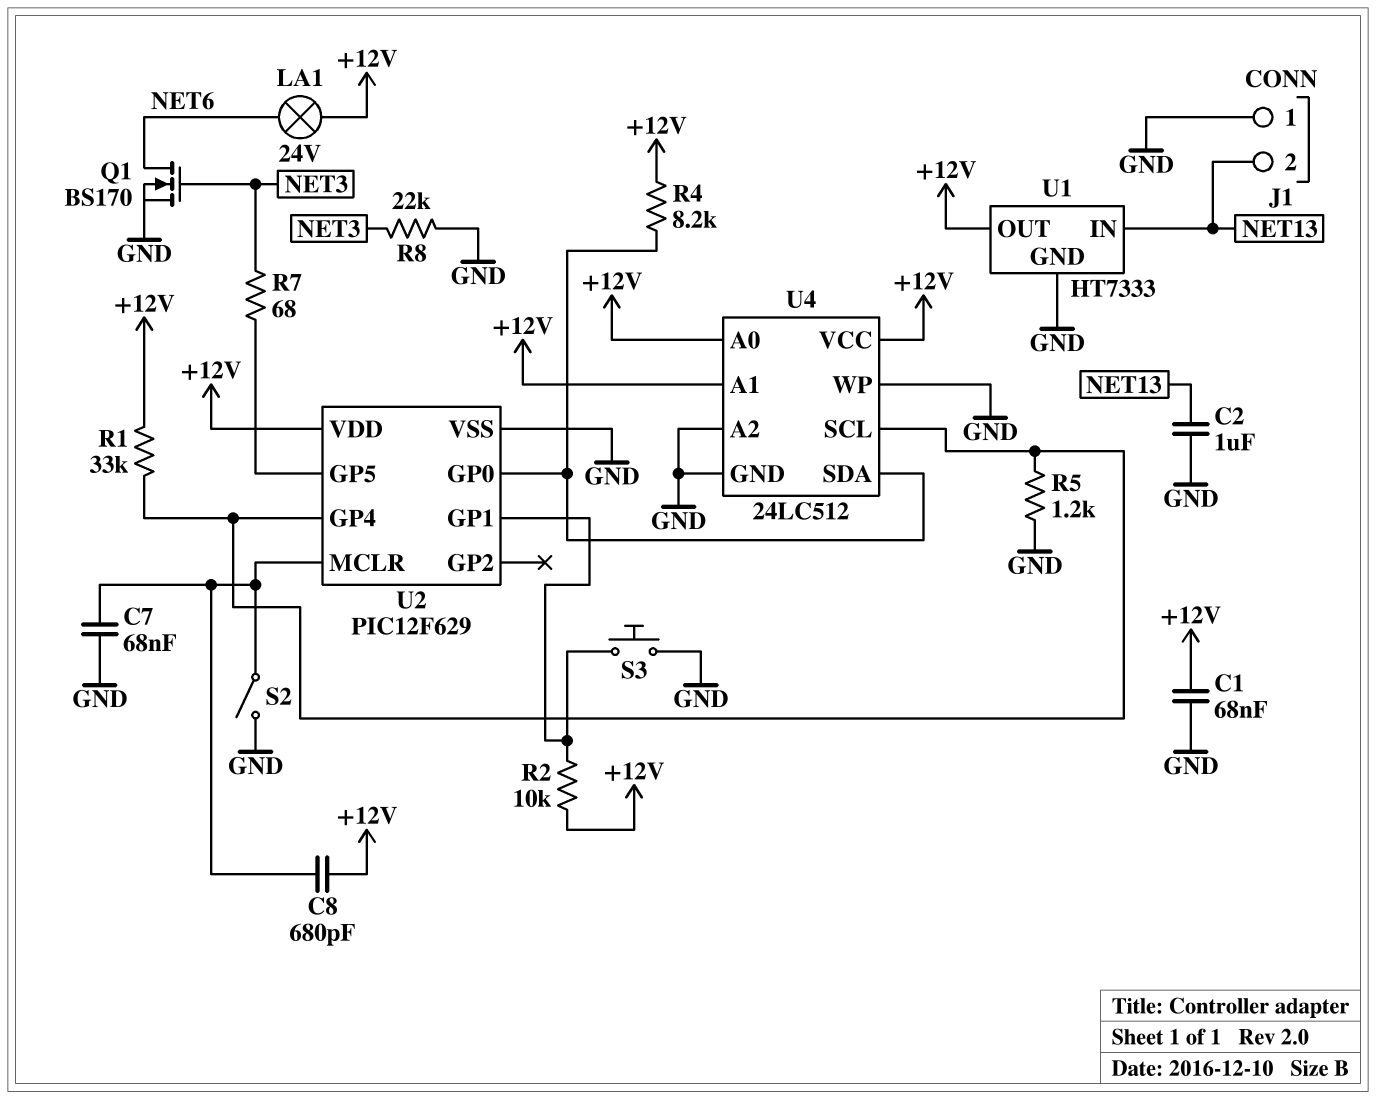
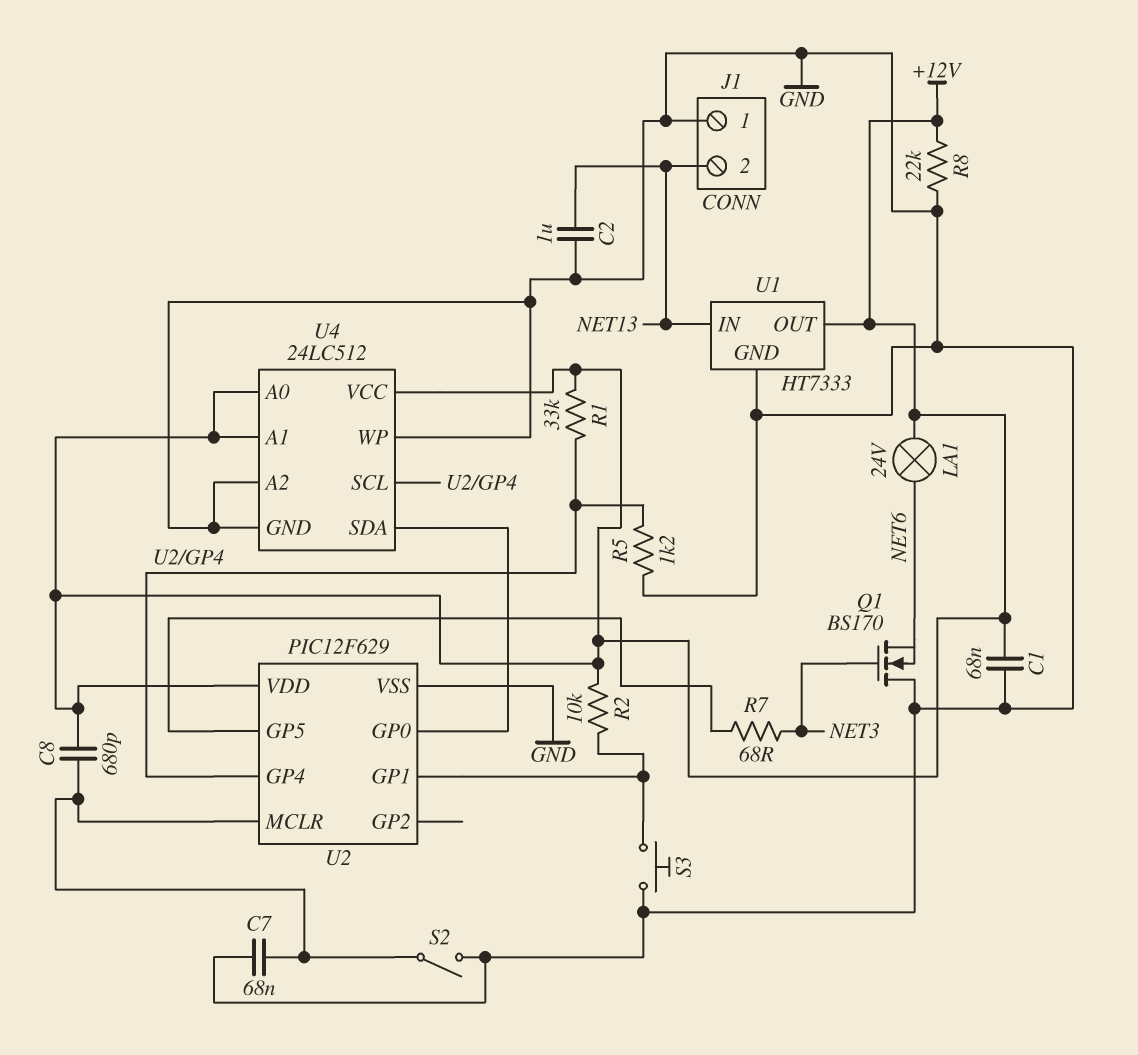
Q1: NMOS BS170 (G NET3, D NET6, S GND) -> NMOS BS170 (G NET3, D GND, S NET6)
R4: 8.2k (+12V, U2/GP0) -> none
R8: 22k (GND, NET3) -> 22k (+12V, GND)

